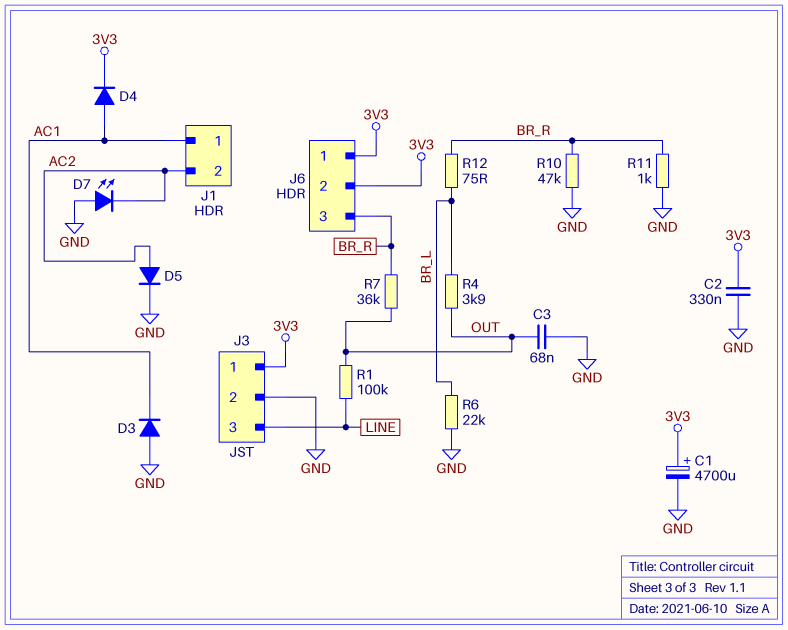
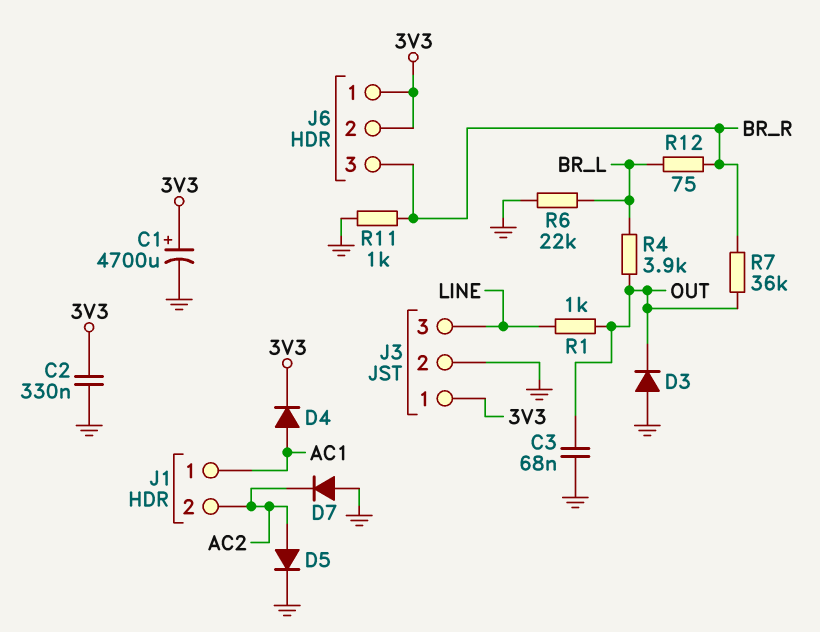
D3: diode (A GND, K AC1) -> diode (A GND, K OUT)
D7: LED (A GND, K AC2) -> diode (A GND, K AC2)
R1: 100k (LINE, OUT) -> 1k (LINE, OUT)
R10: 47k (BR_R, GND) -> none

